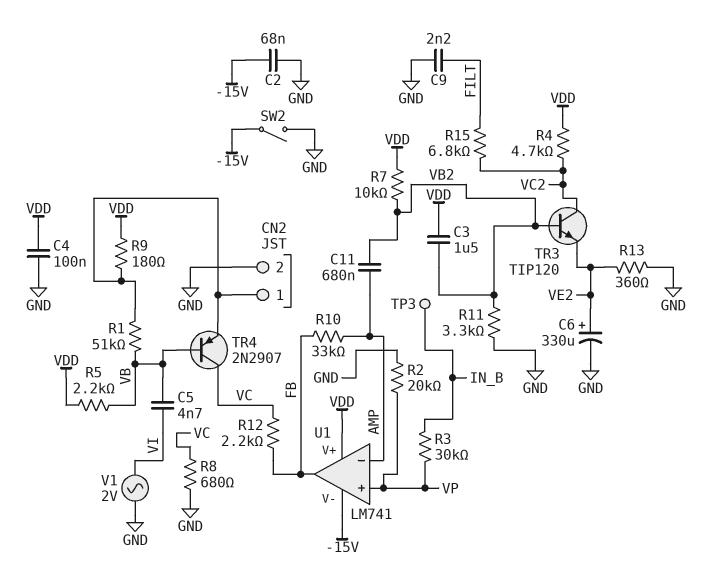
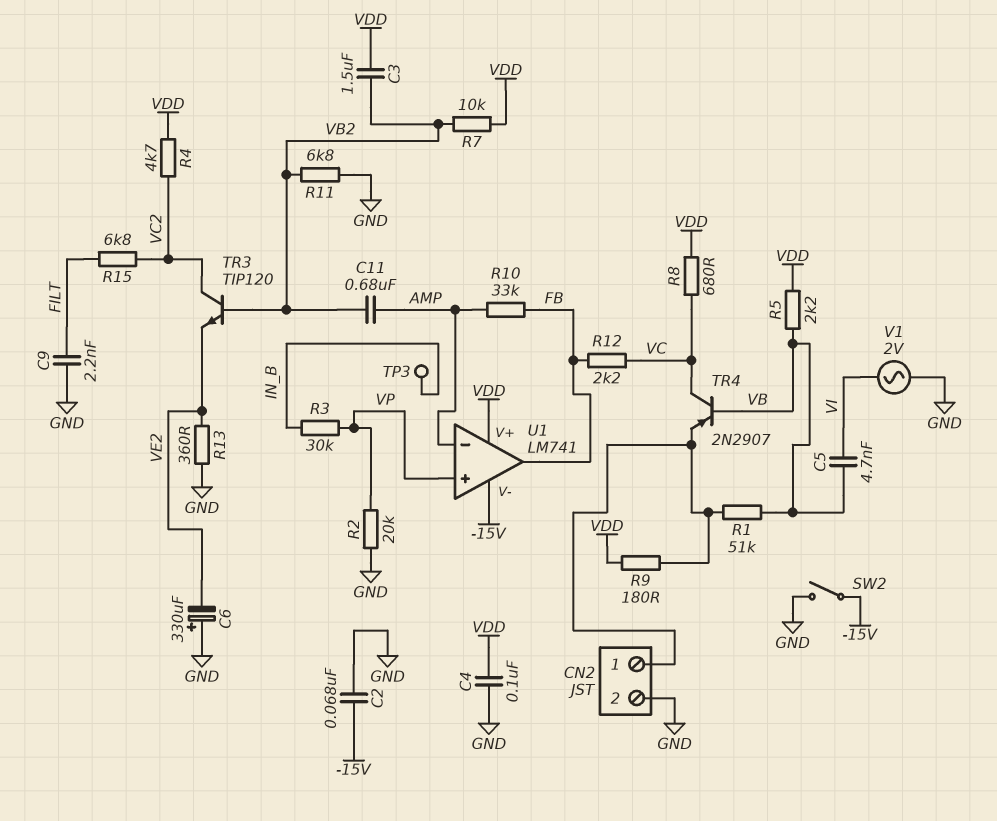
C6: 330uF (plus VE2, minus GND) -> 330uF (plus GND, minus VE2)
R8: 680 (GND, VC) -> 680 (VC, VDD)
R11: 3.3k (GND, VB2) -> 6.8k (GND, VB2)

